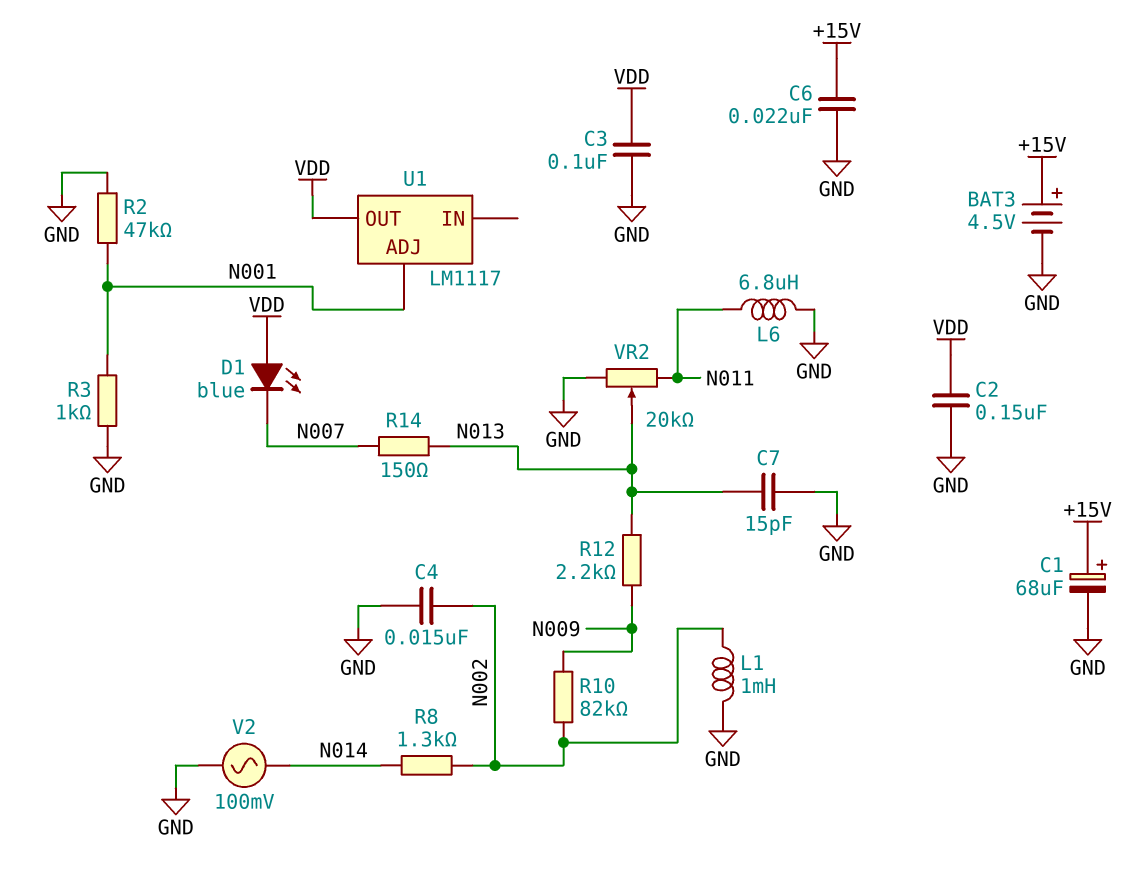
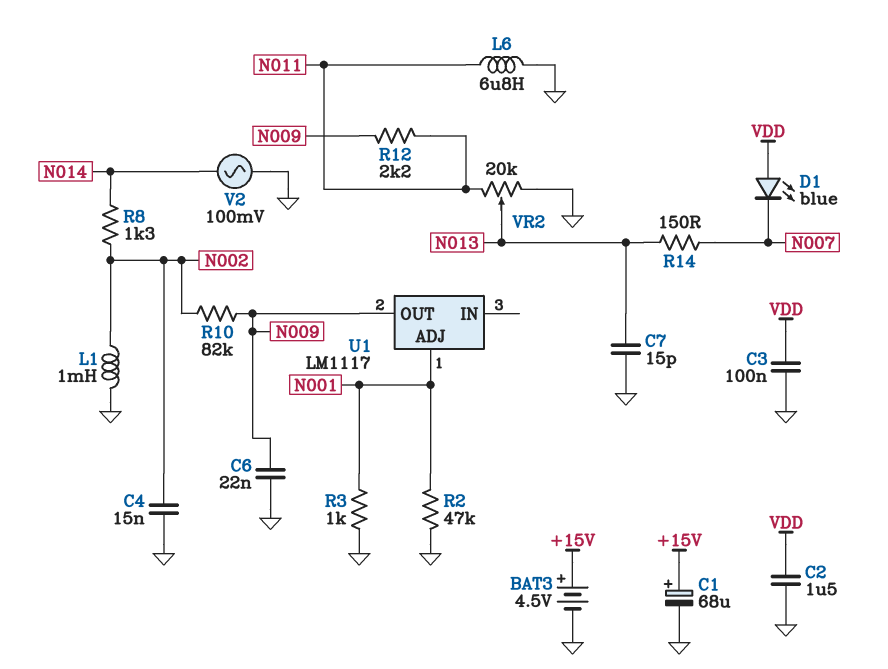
C2: 150nF (GND, VDD) -> 1.5uF (GND, VDD)
C6: 22nF (+15V, GND) -> 22nF (GND, N009)
R12: 2.2k (N009, N013) -> 2.2k (N009, N011)
U1 pin OUT: VDD -> N009

